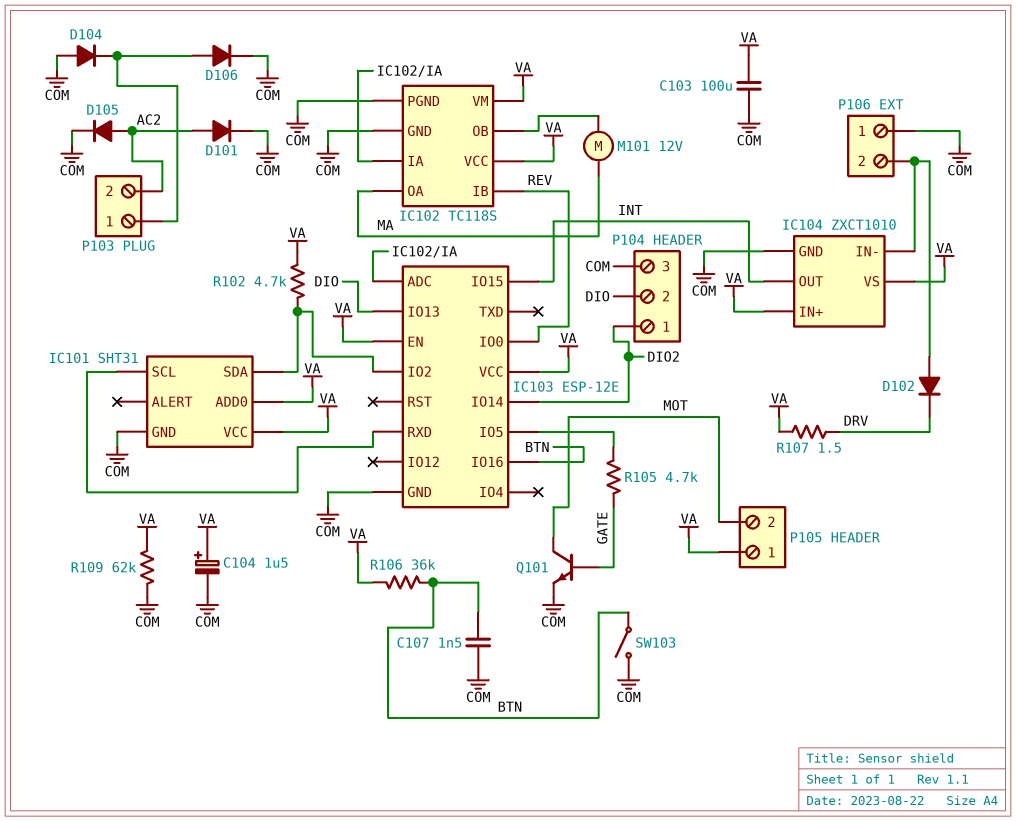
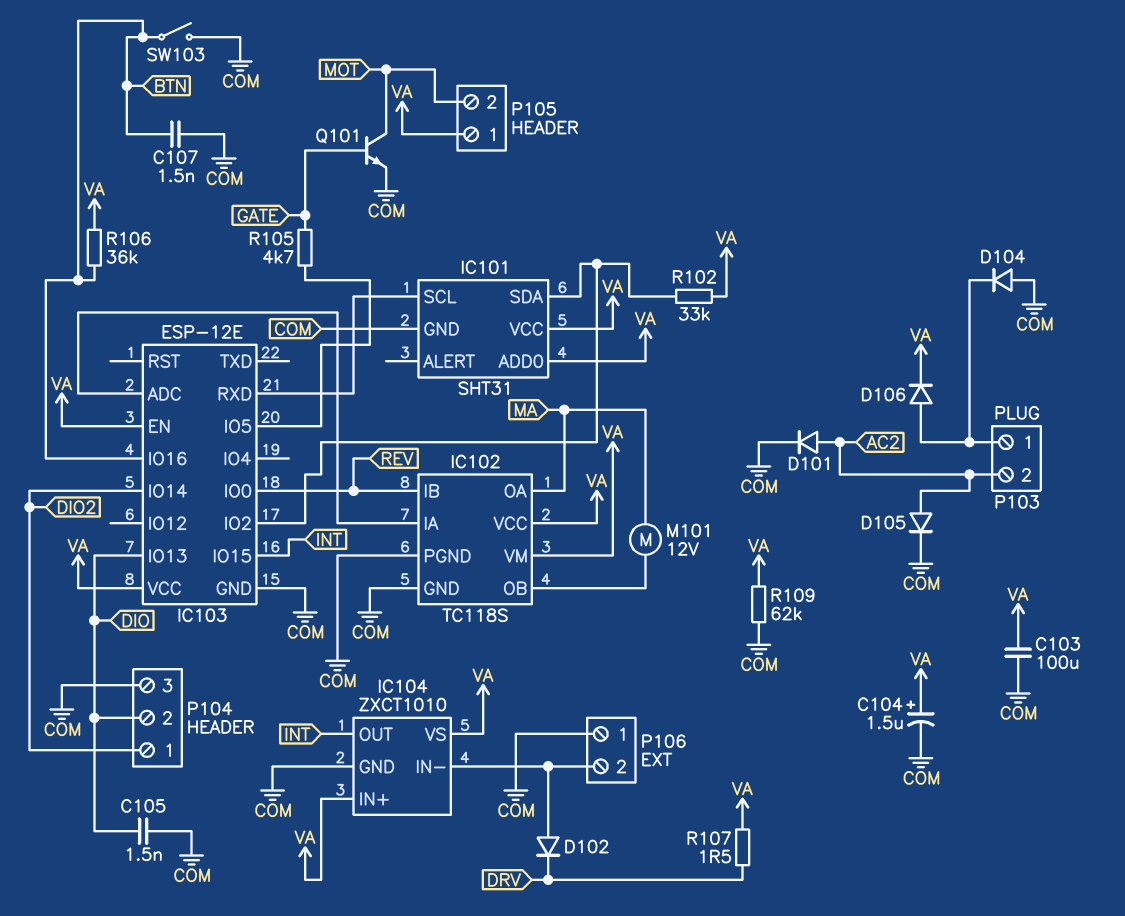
C105: none -> 1.5nF (COM, DIO)
D106: diode (A P103/1, K COM) -> diode (A P103/1, K VA)
R102: 4.7k (IC101/SDA, VA) -> 33k (IC101/SDA, VA)

